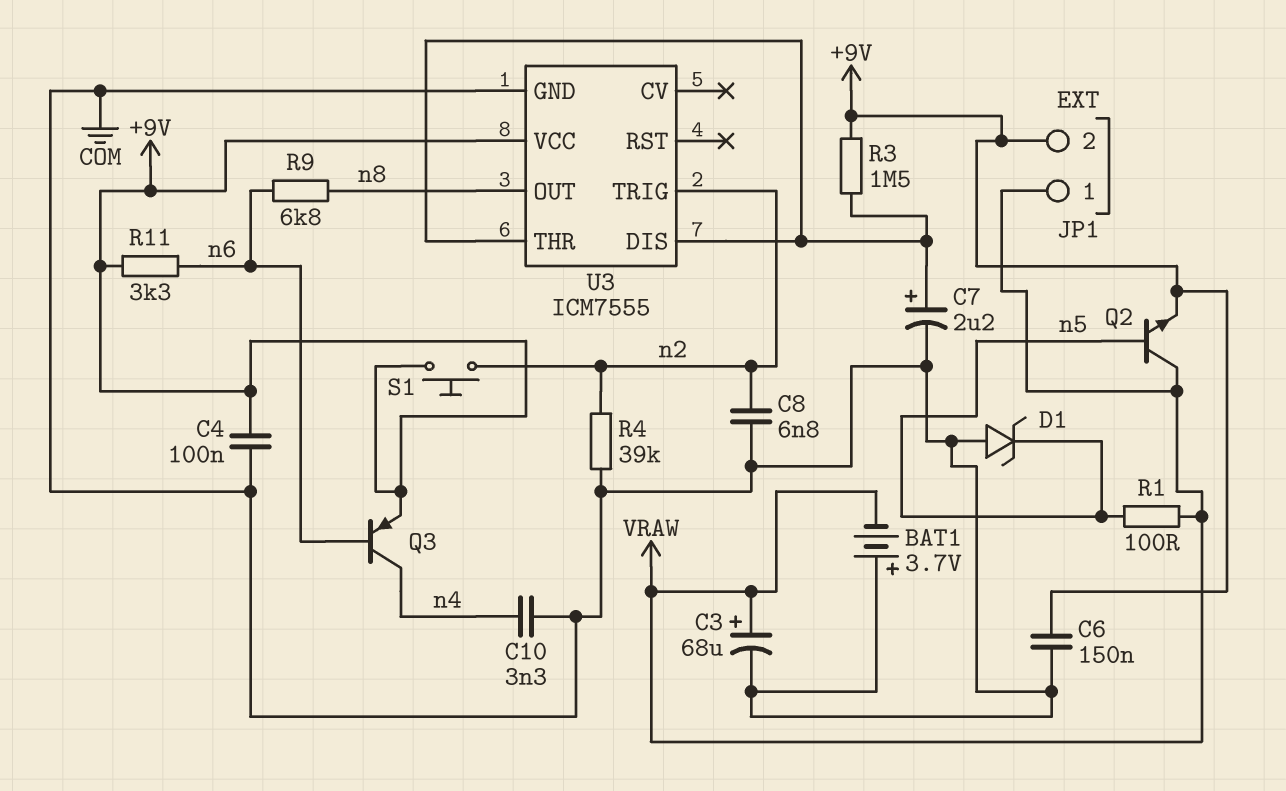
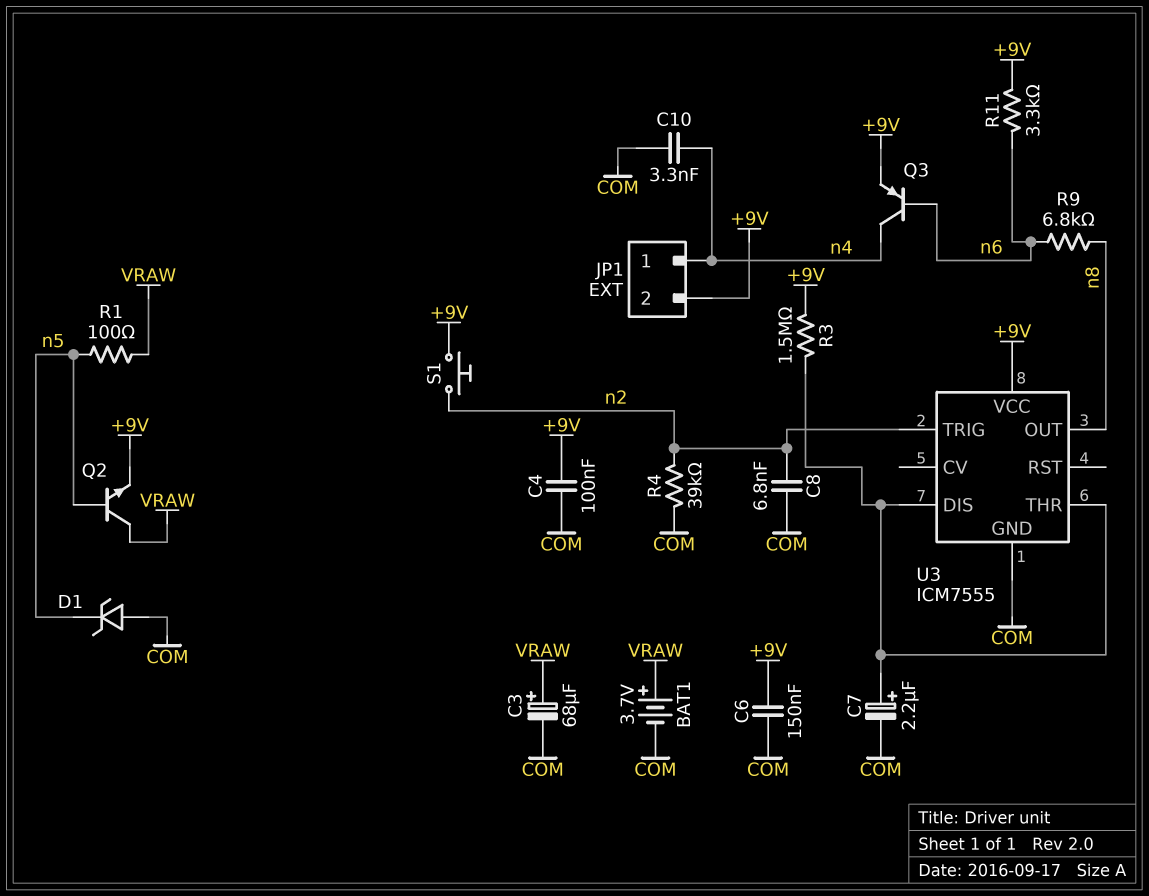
BAT1: 3.7V (plus COM, minus VRAW) -> 3.7V (plus VRAW, minus COM)
JP1 pin 1: VRAW -> n4

